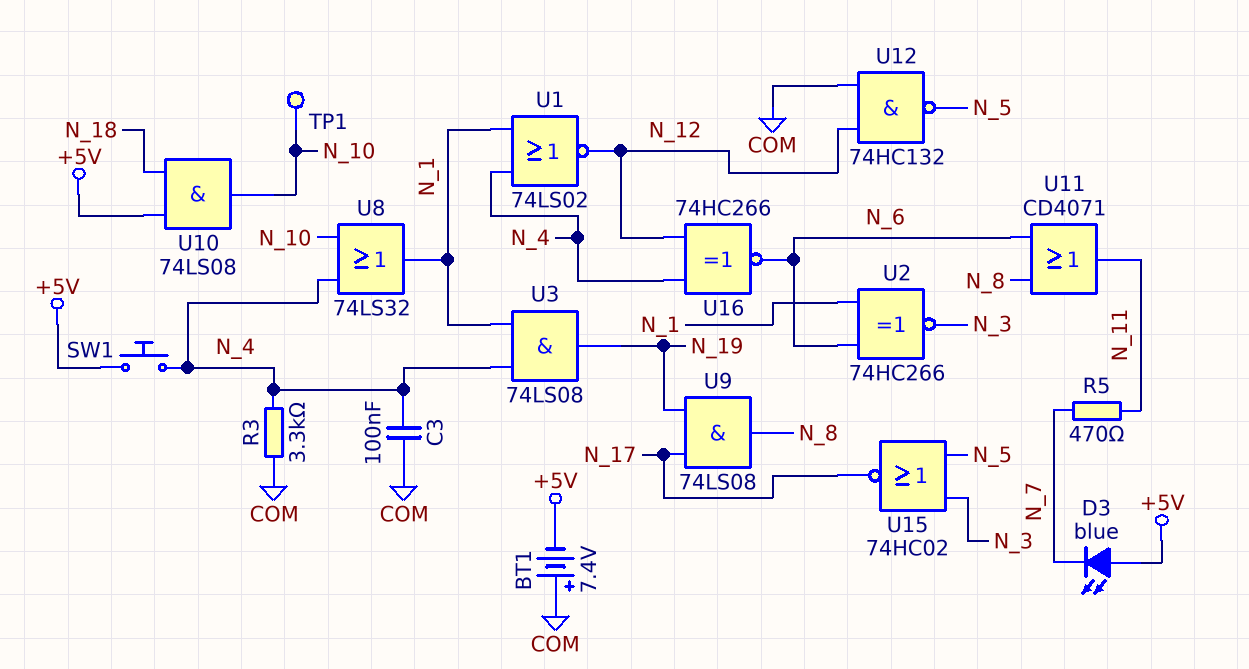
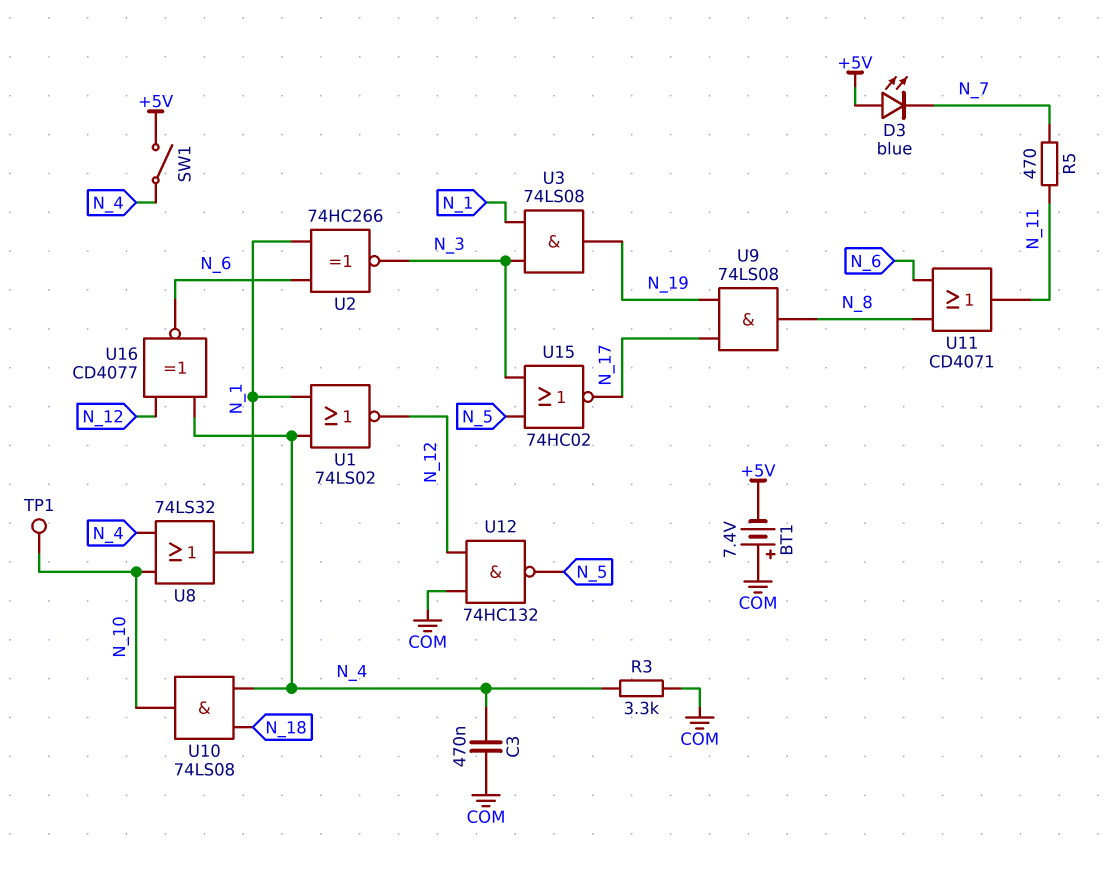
C3: 100nF (COM, N_4) -> 470nF (COM, N_4)
SW1: button (+5V, N_4) -> switch (+5V, N_4)
U3: AND 74LS08 (in N_1, in N_4, out N_19) -> AND 74LS08 (in N_1, in N_3, out N_19)
U10: AND 74LS08 (in +5V, in N_18, out N_10) -> AND 74LS08 (in N_4, in N_18, out N_10)
U16: XNOR 74HC266 (in N_4, in N_12, out N_6) -> XNOR CD4077 (in N_4, in N_12, out N_6)

